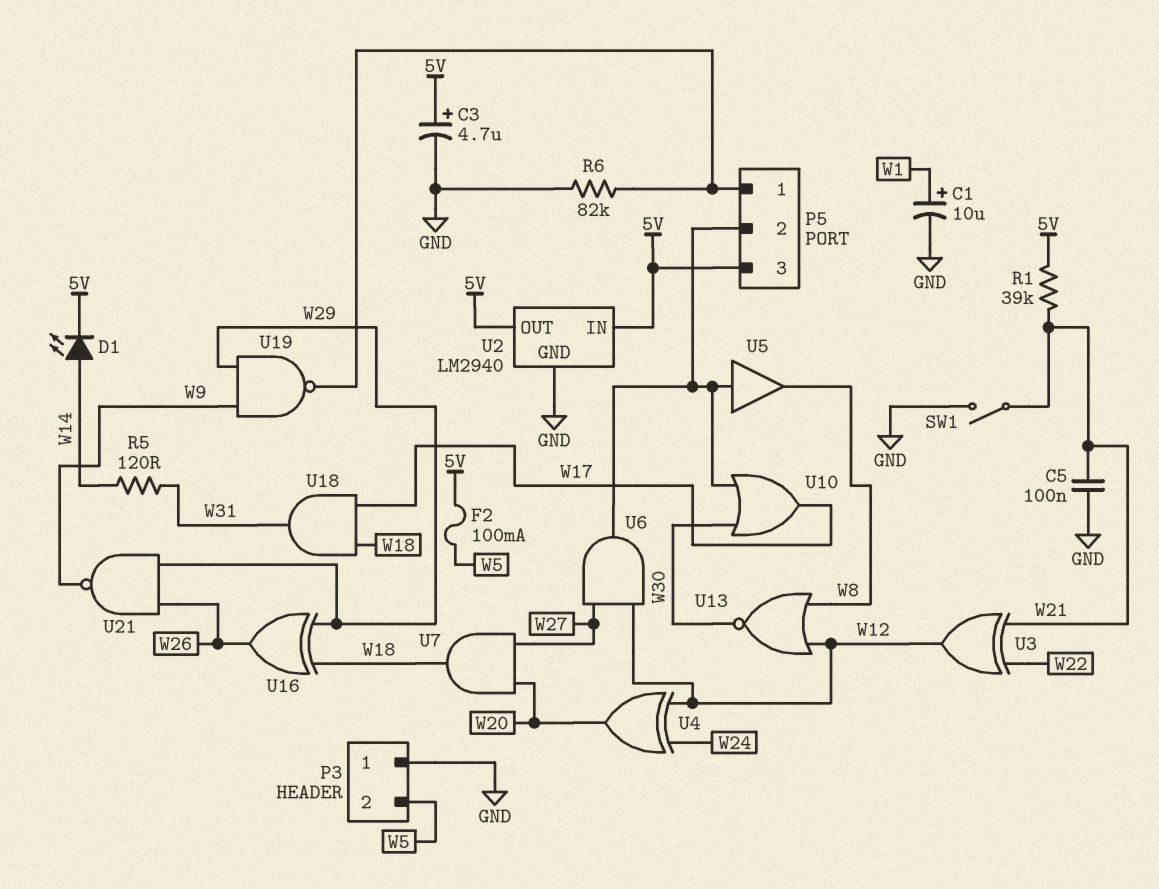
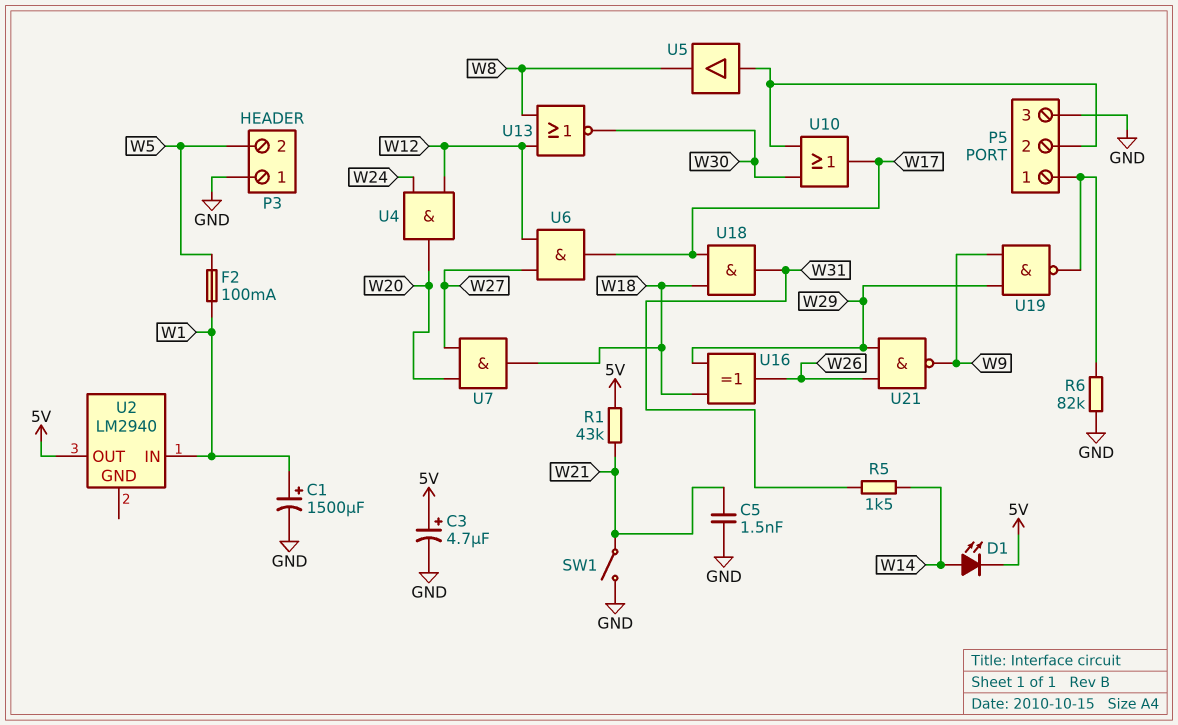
C1: 10uF (plus W1, minus GND) -> 1500uF (plus W1, minus GND)
C5: 100nF (GND, W21) -> 1.5nF (GND, W21)
F2: 100mA (5V, W5) -> 100mA (W1, W5)
P5 pin 3: 5V -> GND
R1: 39k (5V, W21) -> 43k (5V, W21)
R5: 120 (W14, W31) -> 1.5k (W14, W31)
U2 pin GND: GND -> none
U2 pin IN: 5V -> W1
U3: XOR (in W21, in W22, out W12) -> none
U4: XOR (in W12, in W24, out W20) -> AND (in W12, in W24, out W20)
U6: AND (in W12, in W27, out P5/2) -> AND (in W12, in W27, out W17)

